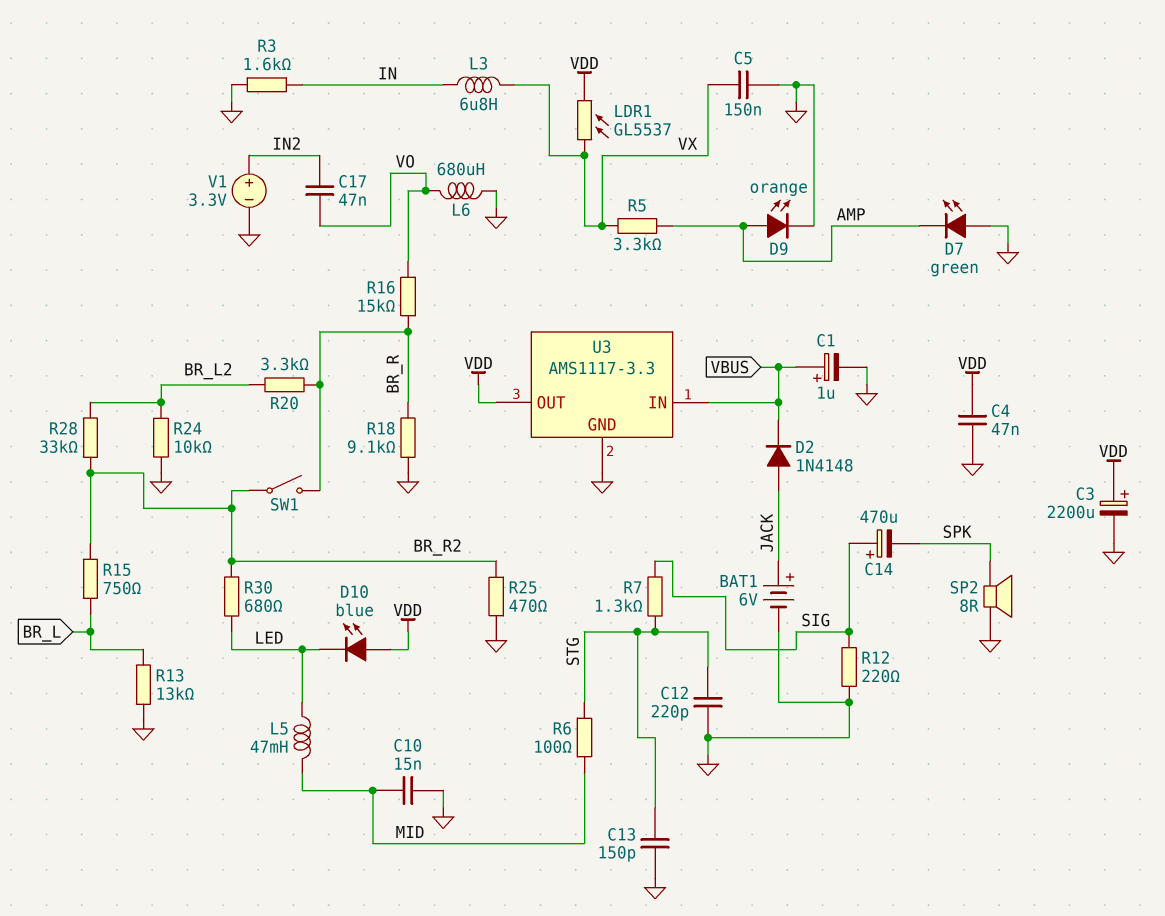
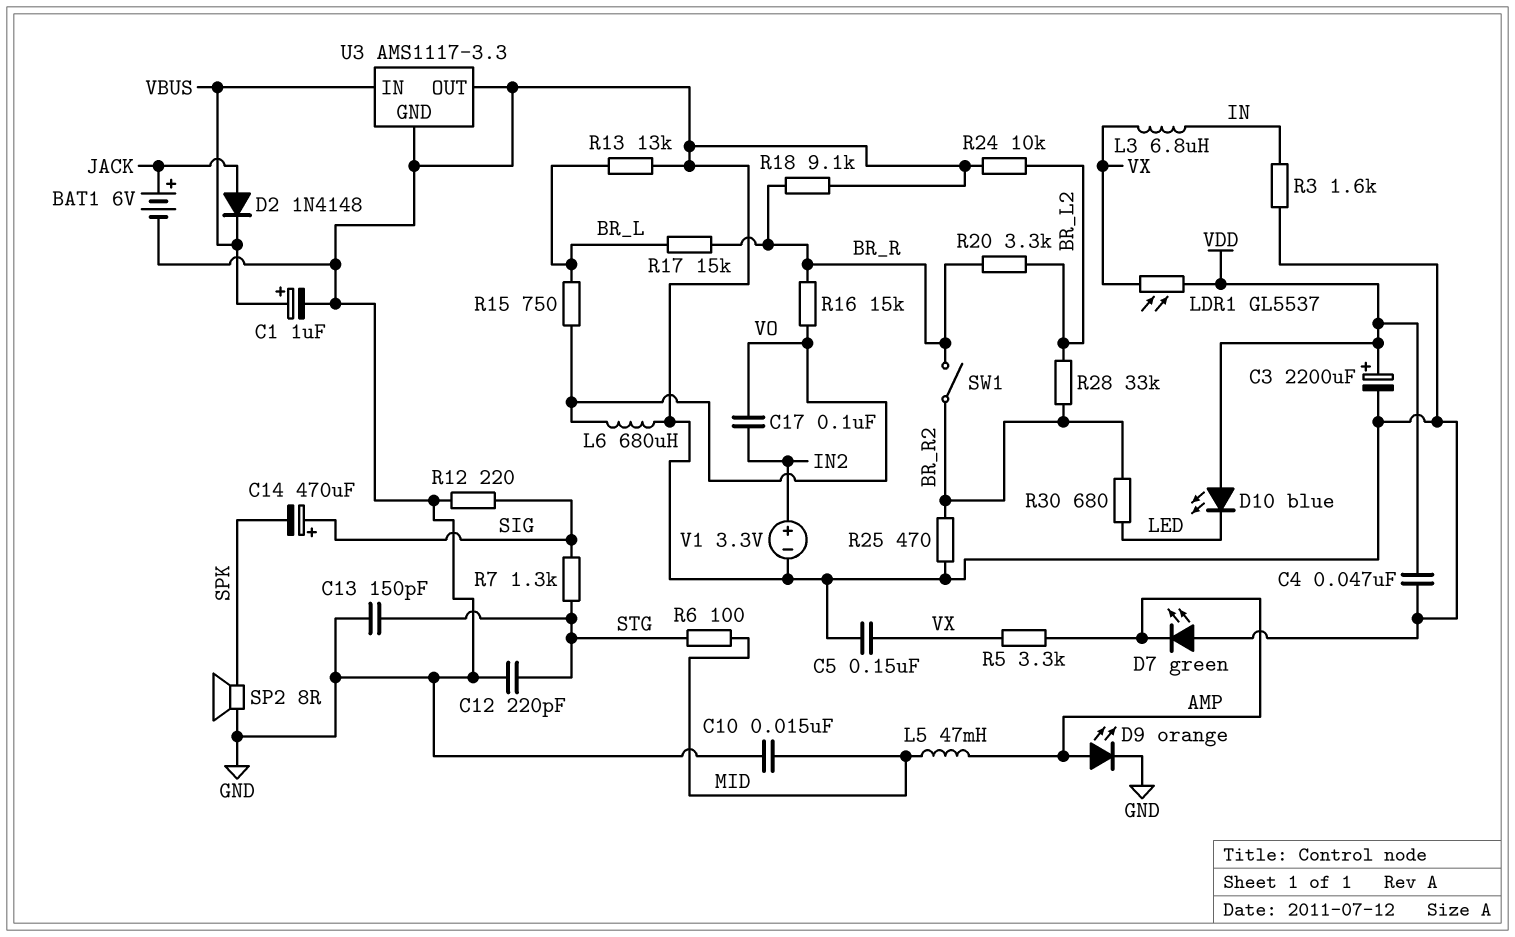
C17: 47nF (IN2, VO) -> 100nF (IN2, VO)
L5: 47mH (LED, MID) -> 47mH (AMP, MID)
R15: 750 (BR_L, BR_R2) -> 750 (BR_L, VO)
R17: none -> 15k (BR_L, BR_R)
U3 pin OUT: VDD -> GND

